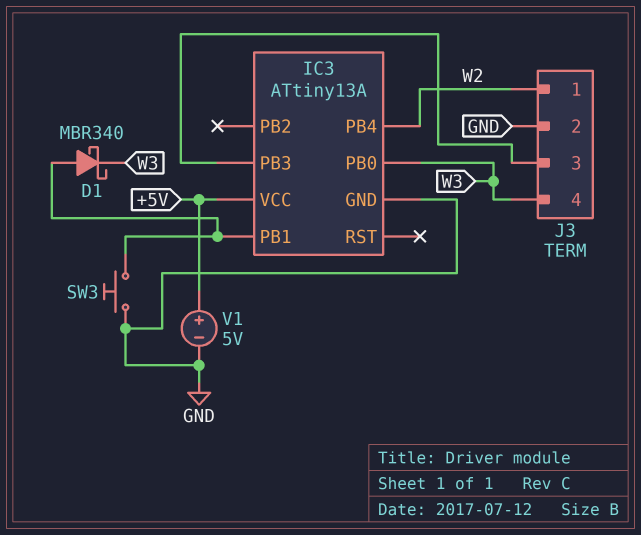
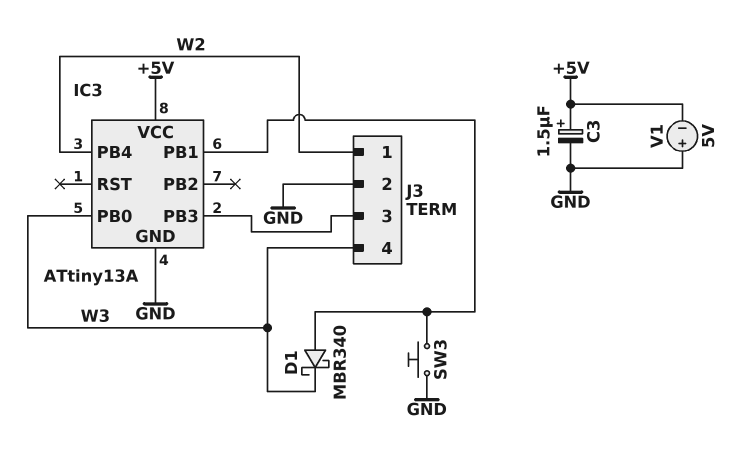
C3: none -> 1.5uF (plus +5V, minus GND)
V1: 5V (plus +5V, minus GND) -> 5V (plus GND, minus +5V)

